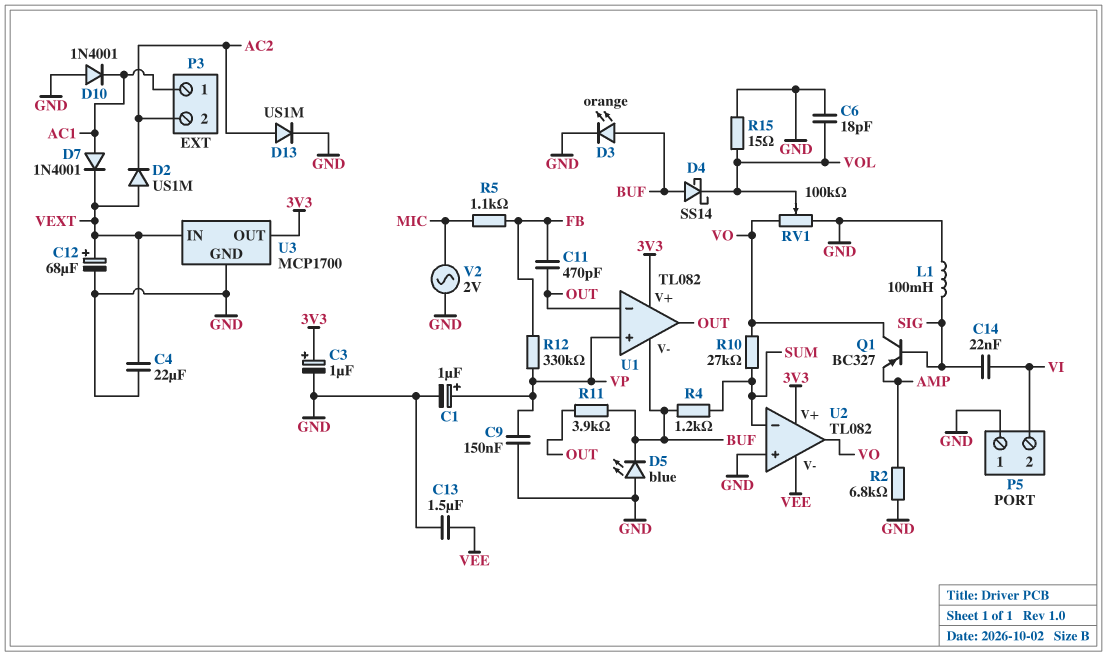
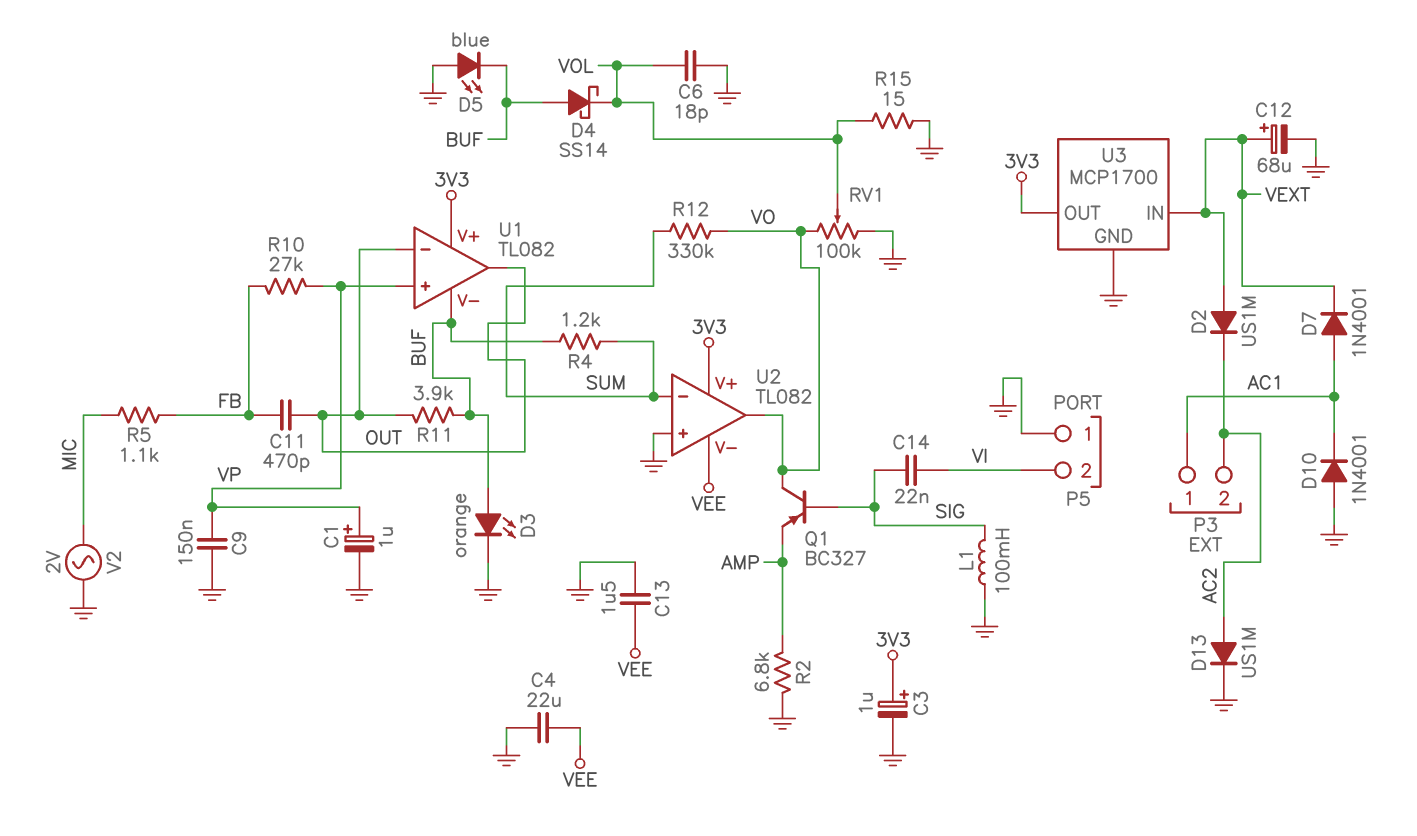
C4: 22uF (GND, VEXT) -> 22uF (GND, VEE)
R10: 27k (SUM, VO) -> 27k (FB, VP)
R12: 330k (FB, VP) -> 330k (SUM, VO)

